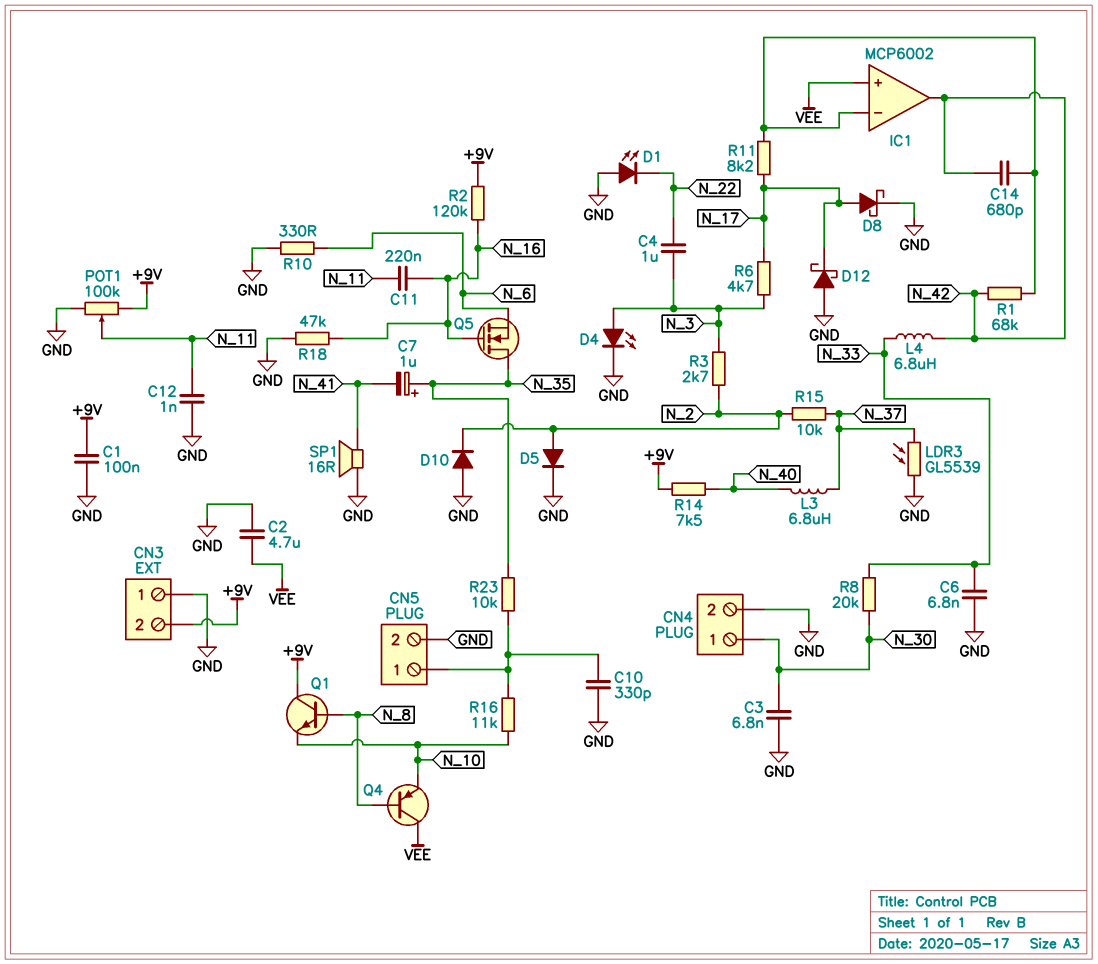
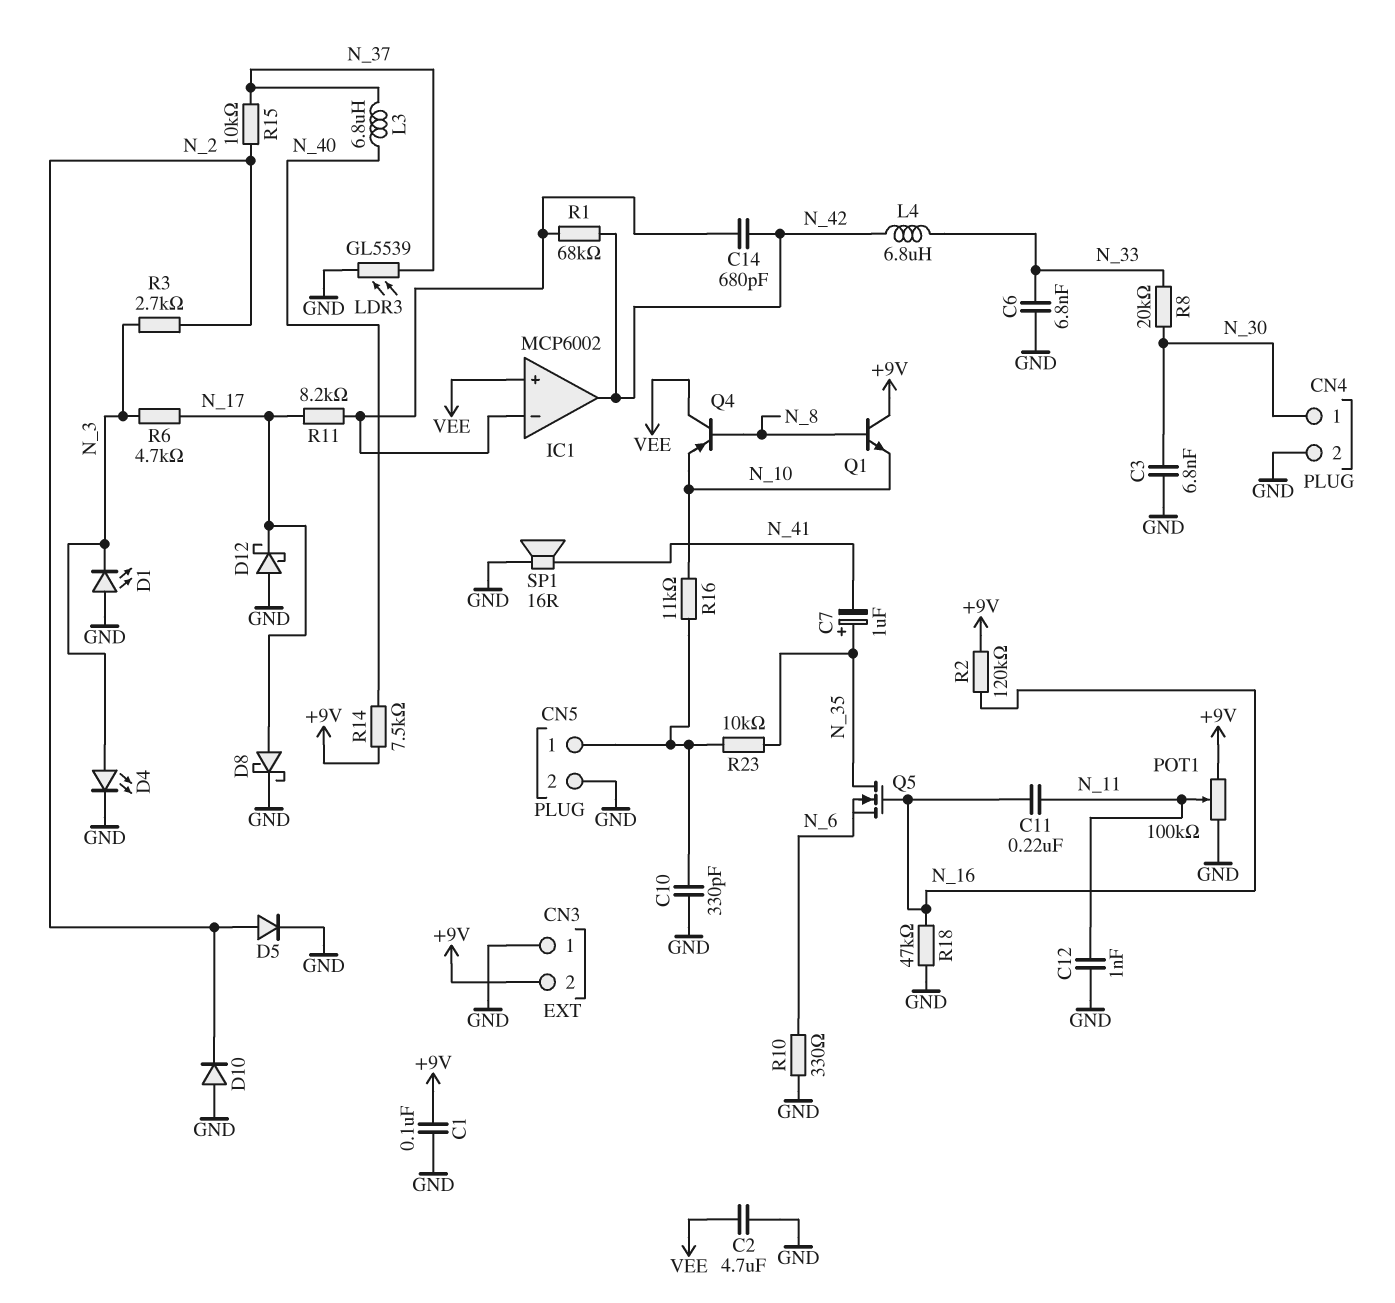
C4: 1uF (N_3, N_22) -> none
D1: LED (A GND, K N_22) -> LED (A GND, K N_3)

